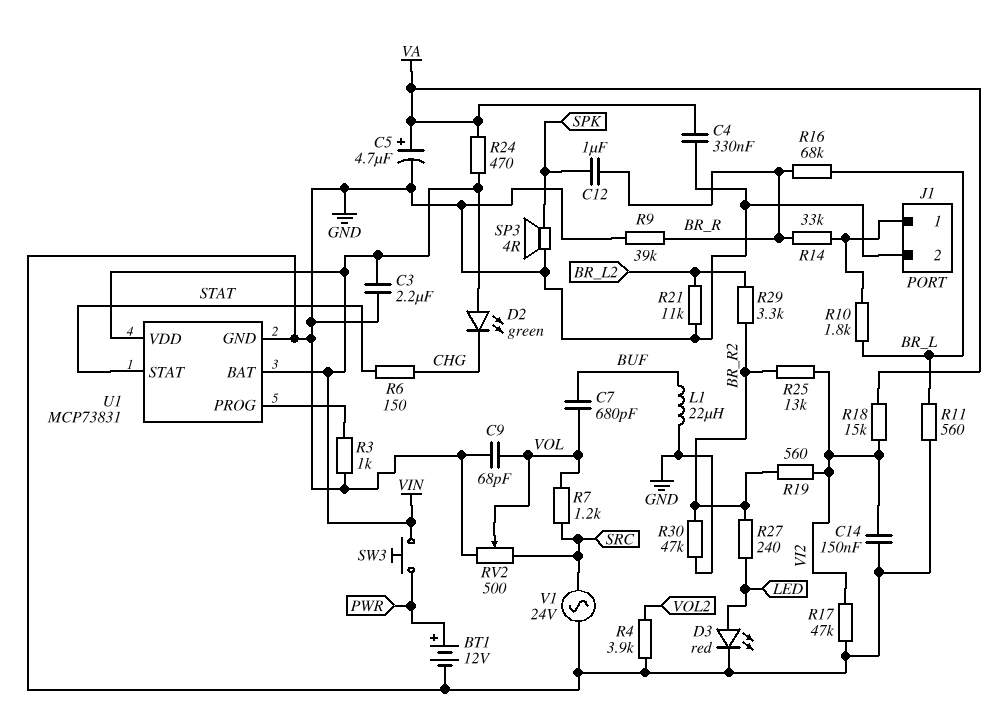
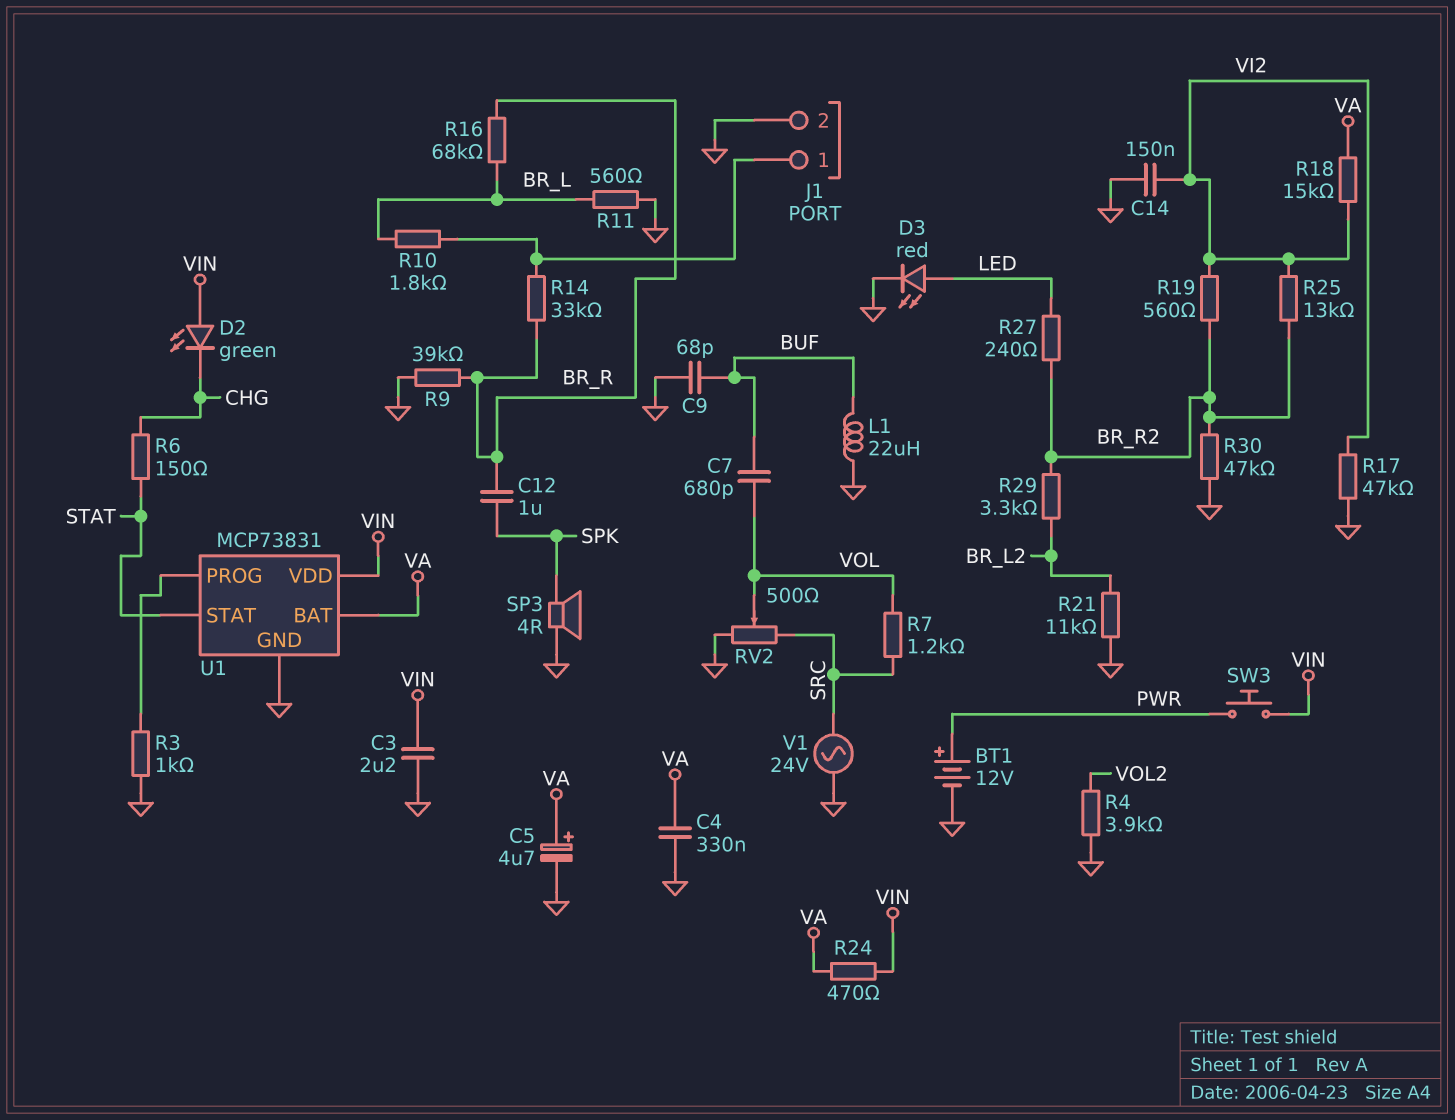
C9: 68pF (GND, VOL) -> 68pF (BUF, GND)
U1 pin BAT: VIN -> VA

